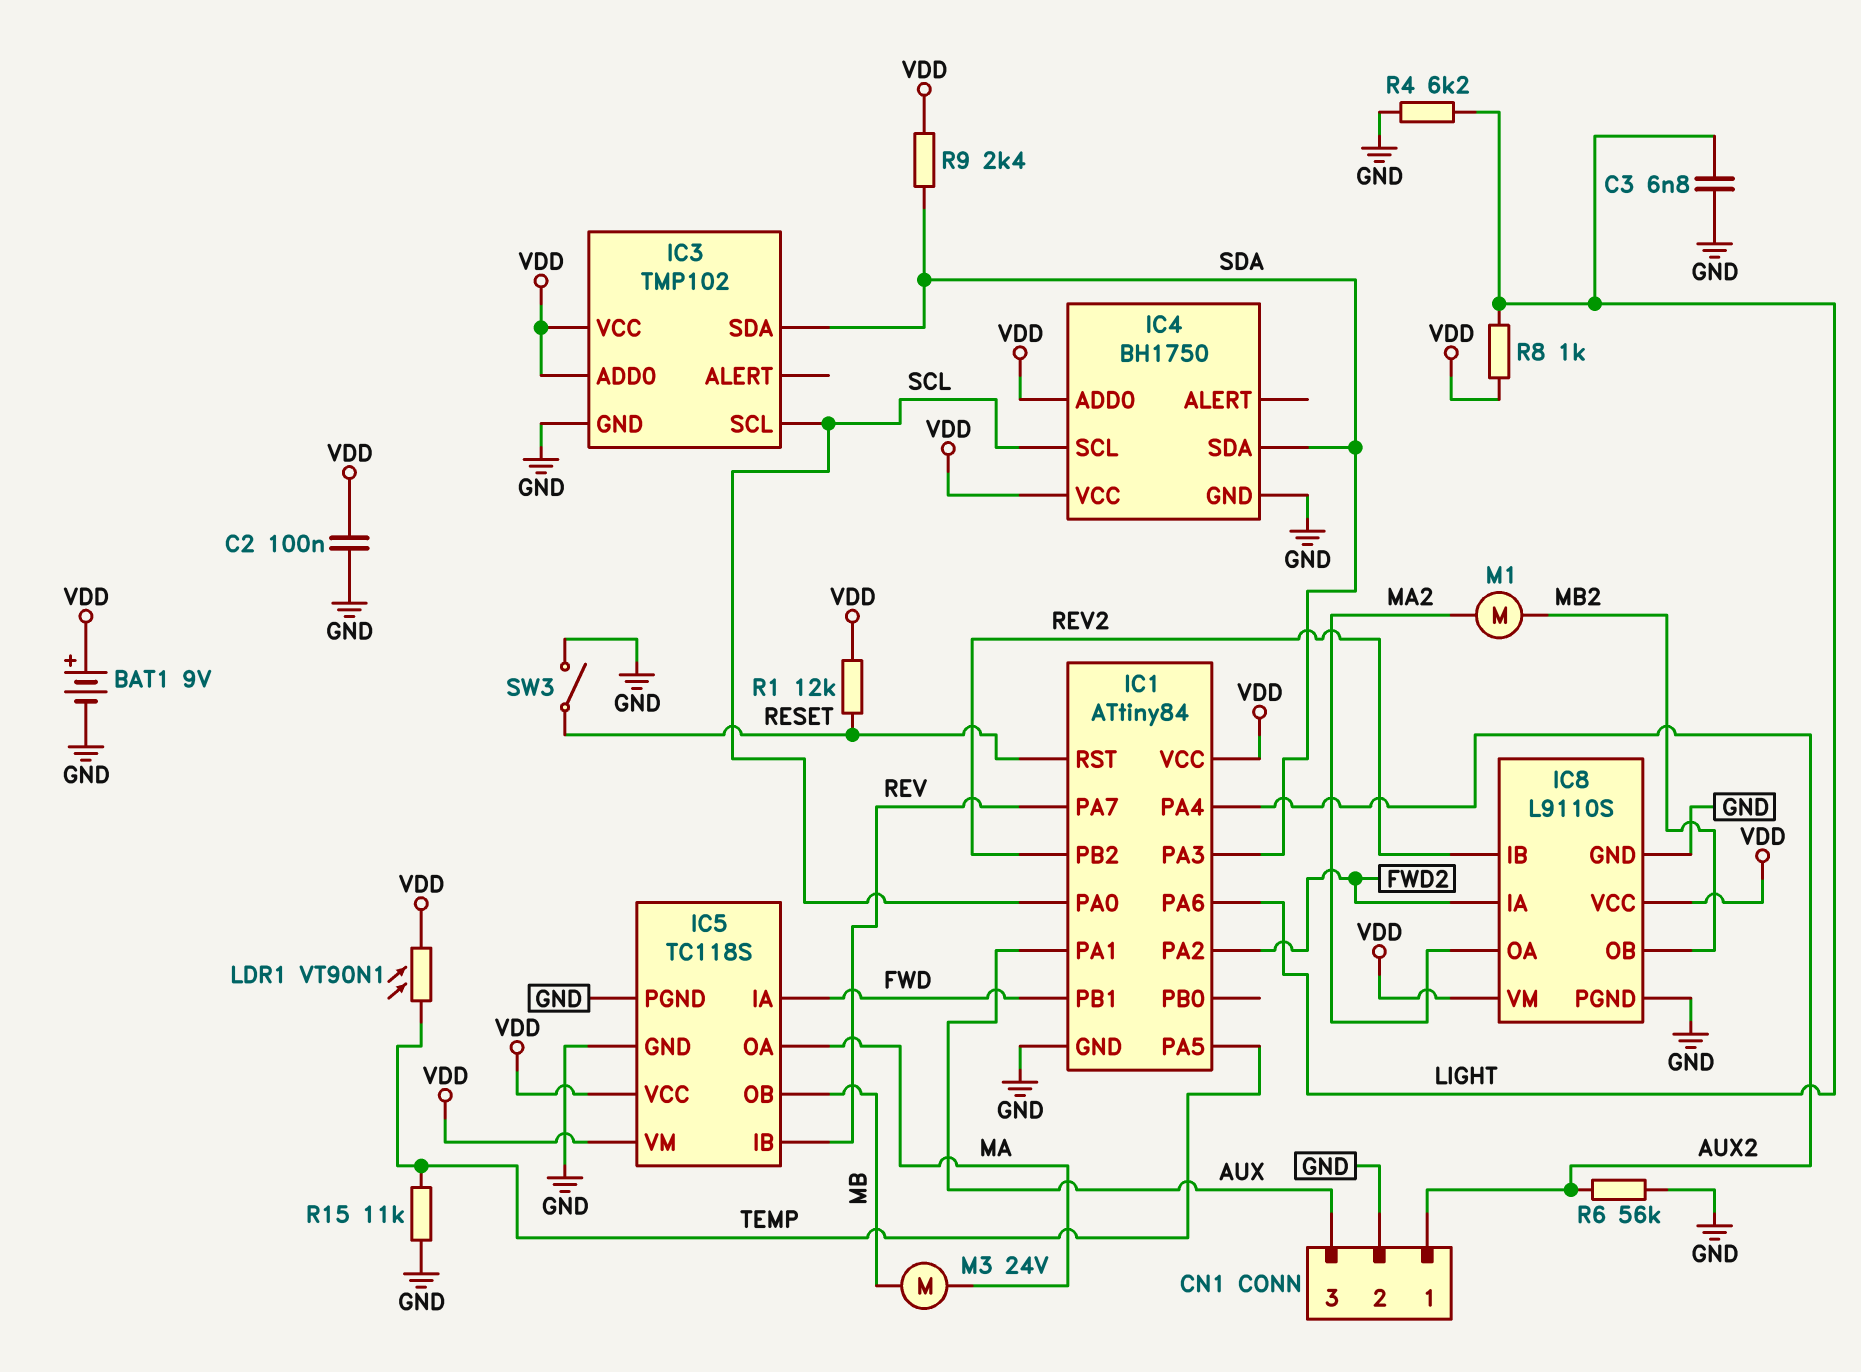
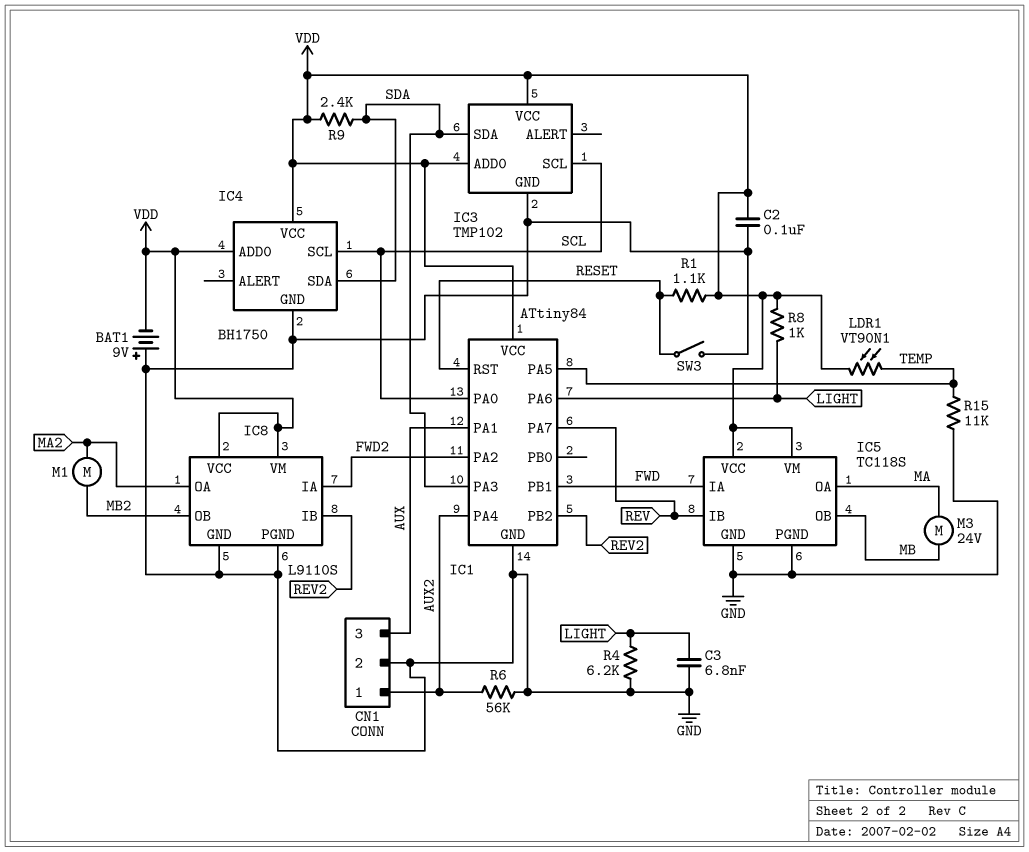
BAT1: 9V (plus VDD, minus GND) -> 9V (plus GND, minus VDD)
R1: 12k (RESET, VDD) -> 1.1k (RESET, VDD)

